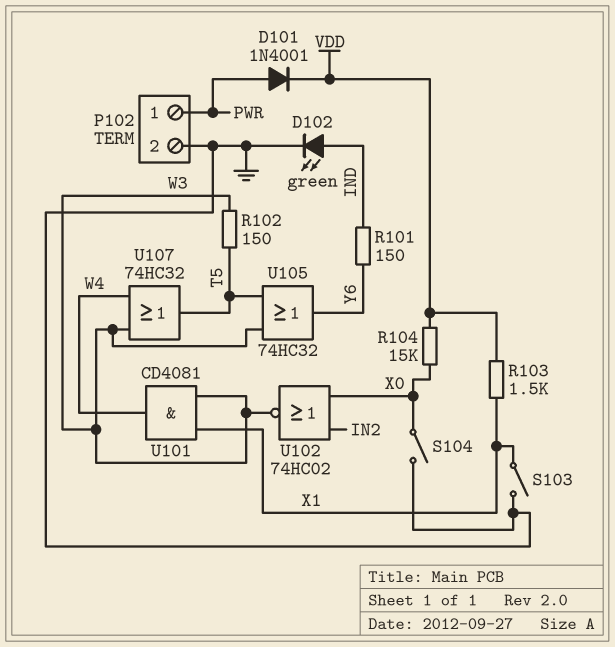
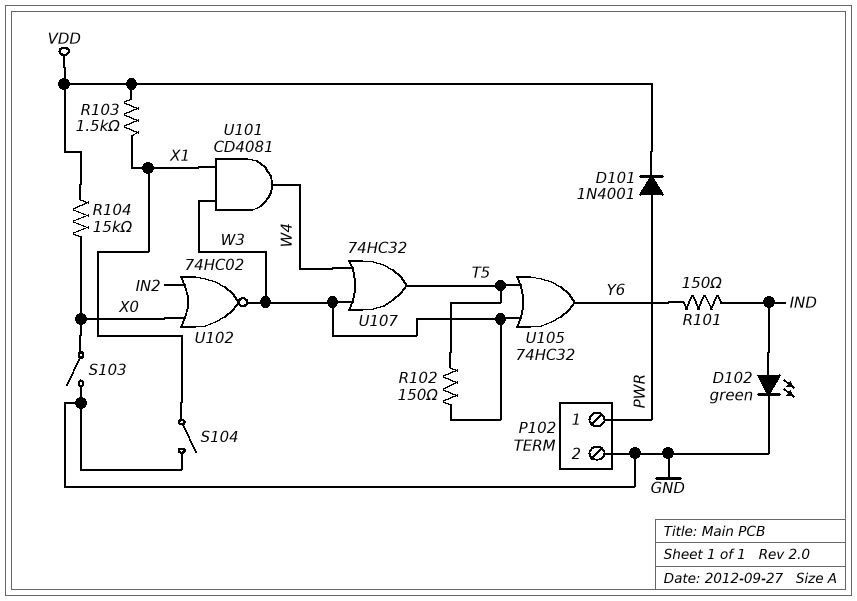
S103: switch (GND, X1) -> switch (GND, X0)
S104: switch (GND, X0) -> switch (GND, X1)

